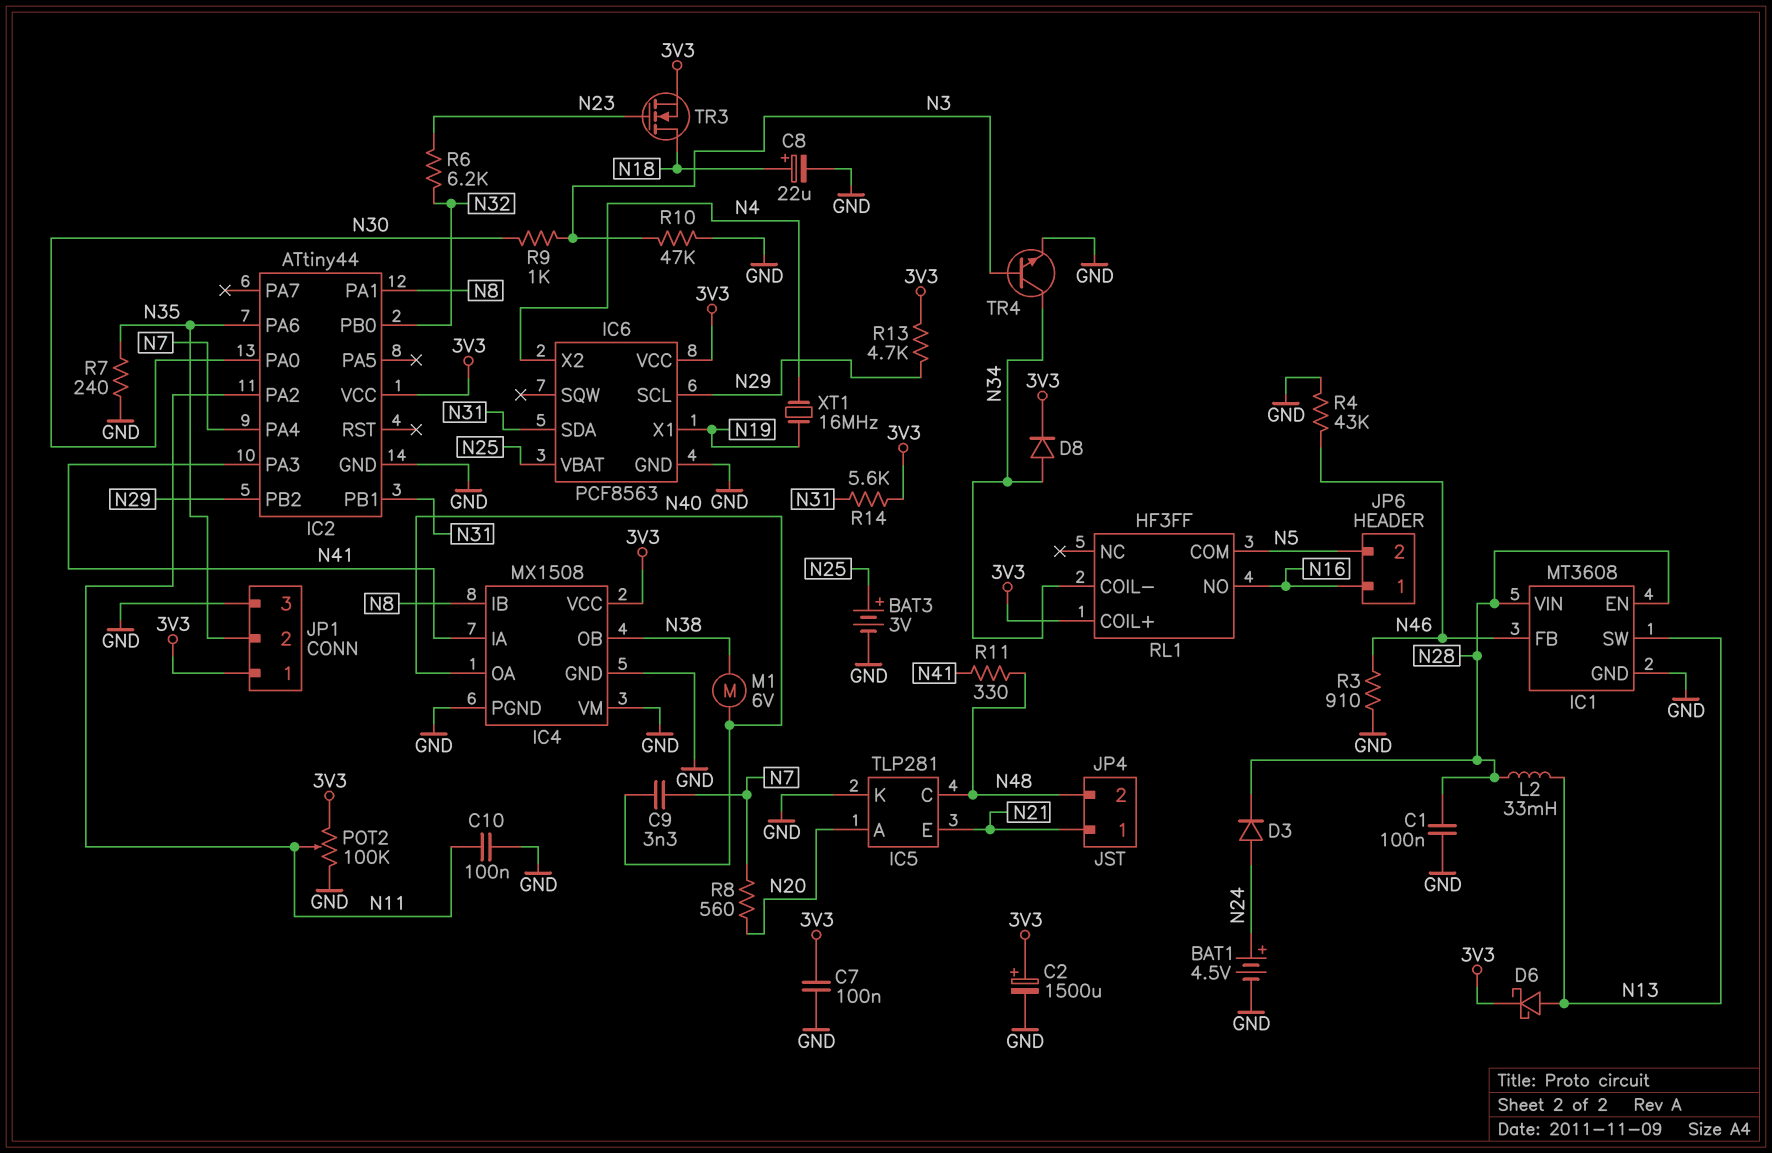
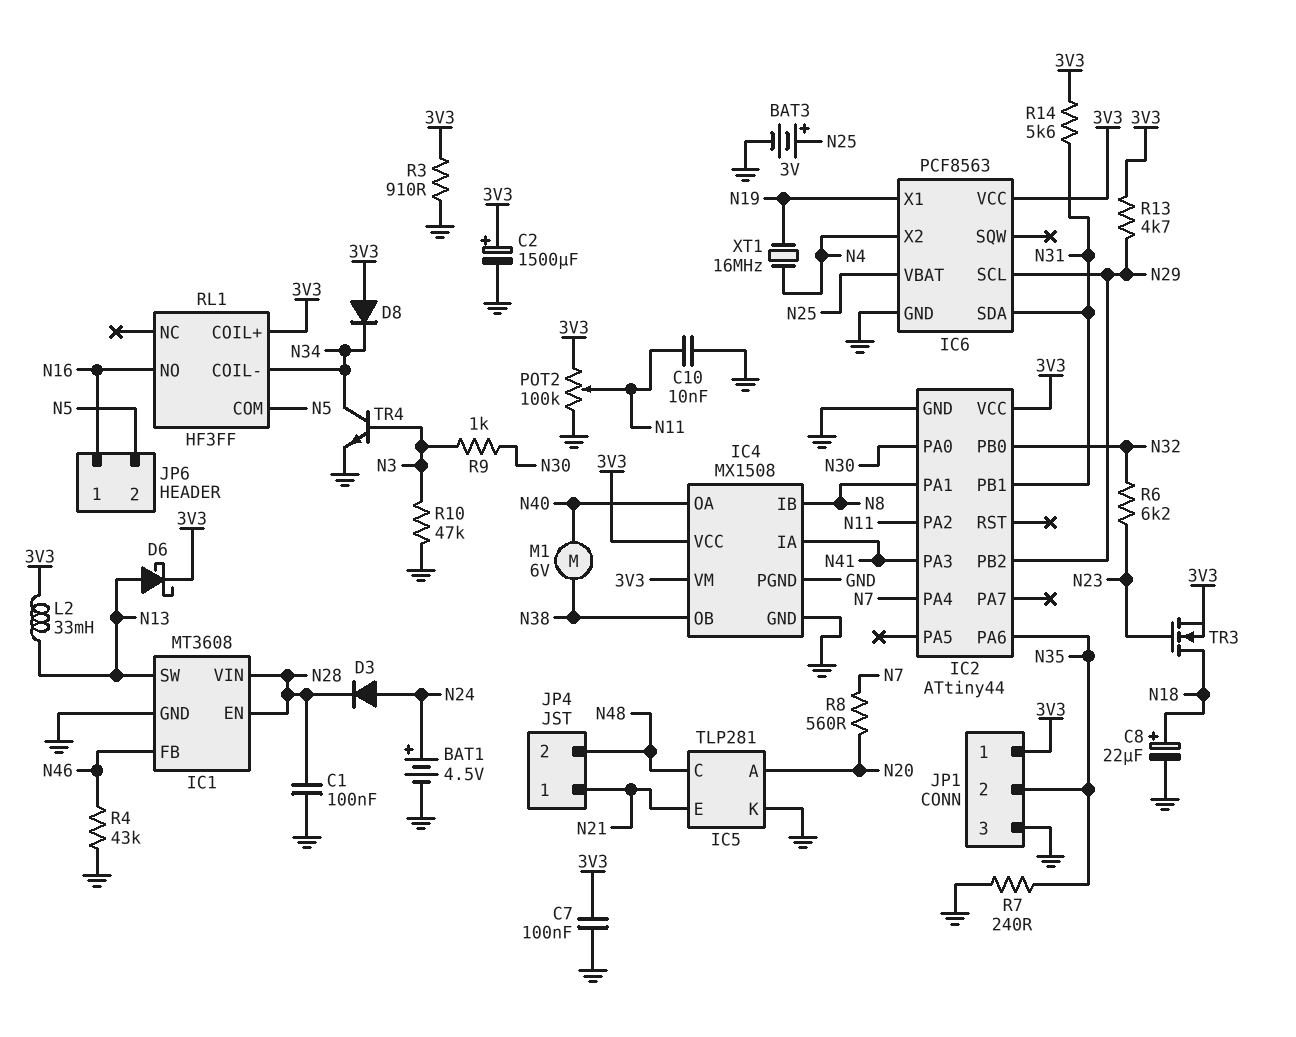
C9: 3.3nF (N7, N40) -> none
C10: 100nF (GND, N11) -> 10nF (GND, N11)
D8: diode (A N34, K 3V3) -> diode (A 3V3, K N34)
IC4 pin VM: GND -> 3V3
L2: 33mH (N13, N28) -> 33mH (3V3, N13)
R3: 910 (GND, N46) -> 910 (3V3, GND)
R11: 330 (N41, N48) -> none

